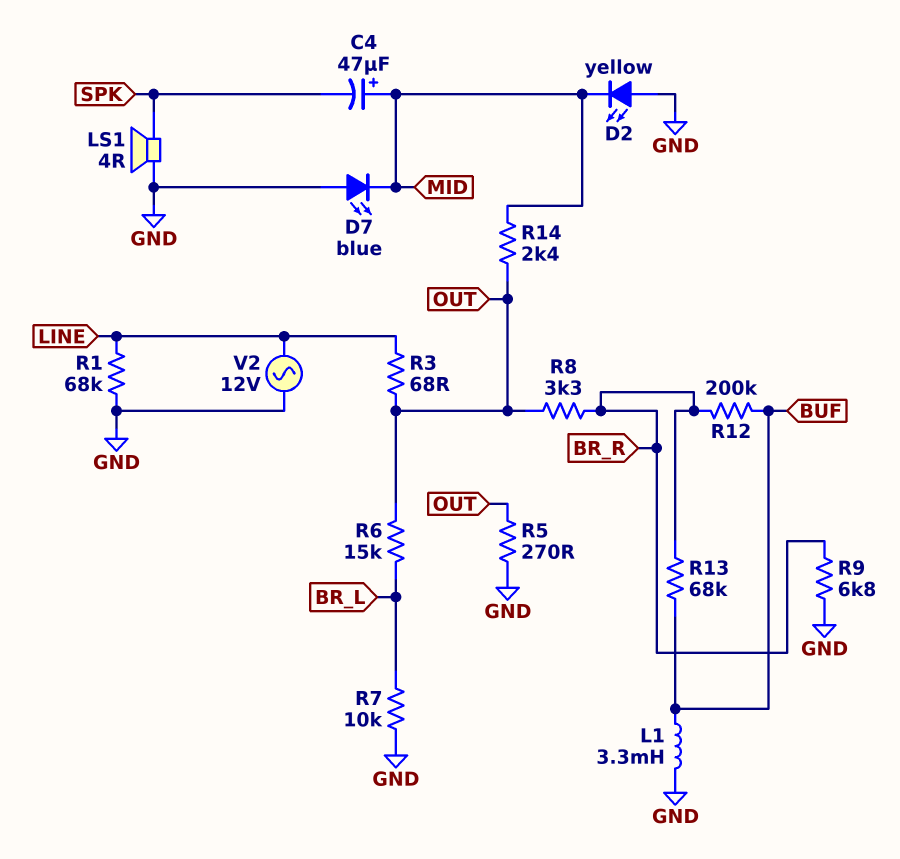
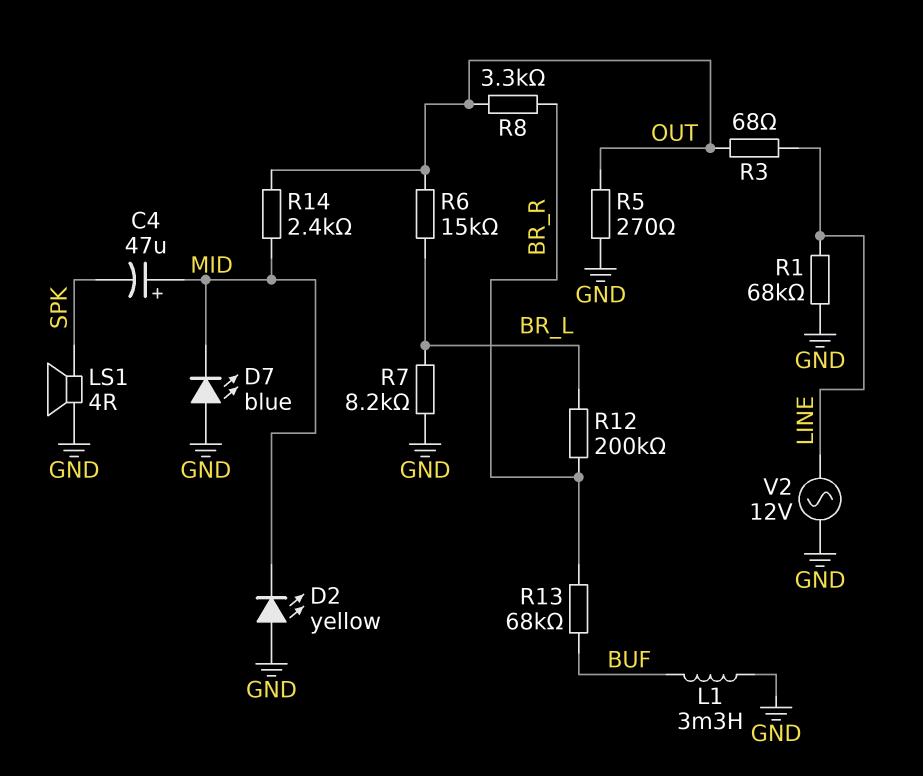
R7: 10k (BR_L, GND) -> 8.2k (BR_L, GND)
R9: 6.8k (BR_R, GND) -> none
R12: 200k (BR_R, BUF) -> 200k (BR_L, BR_R)

